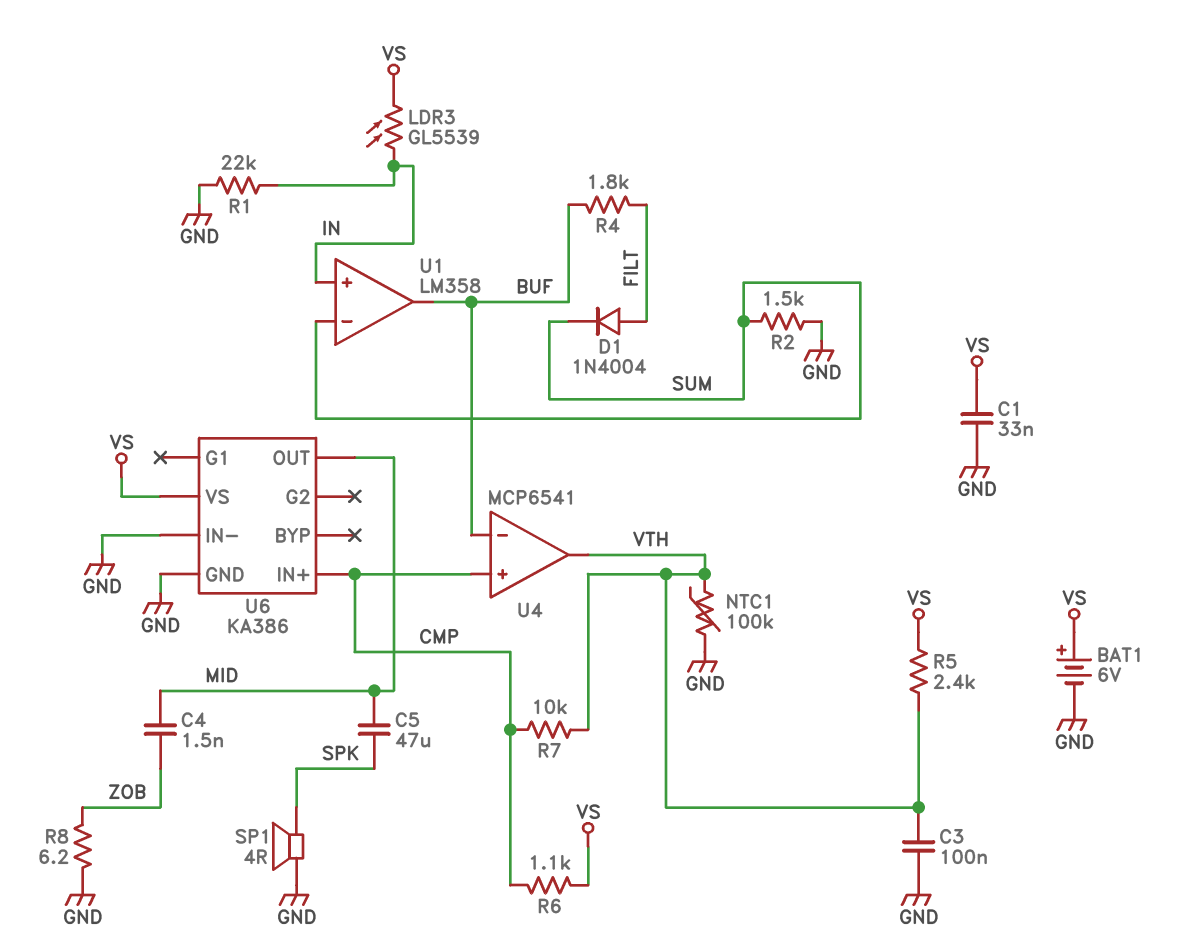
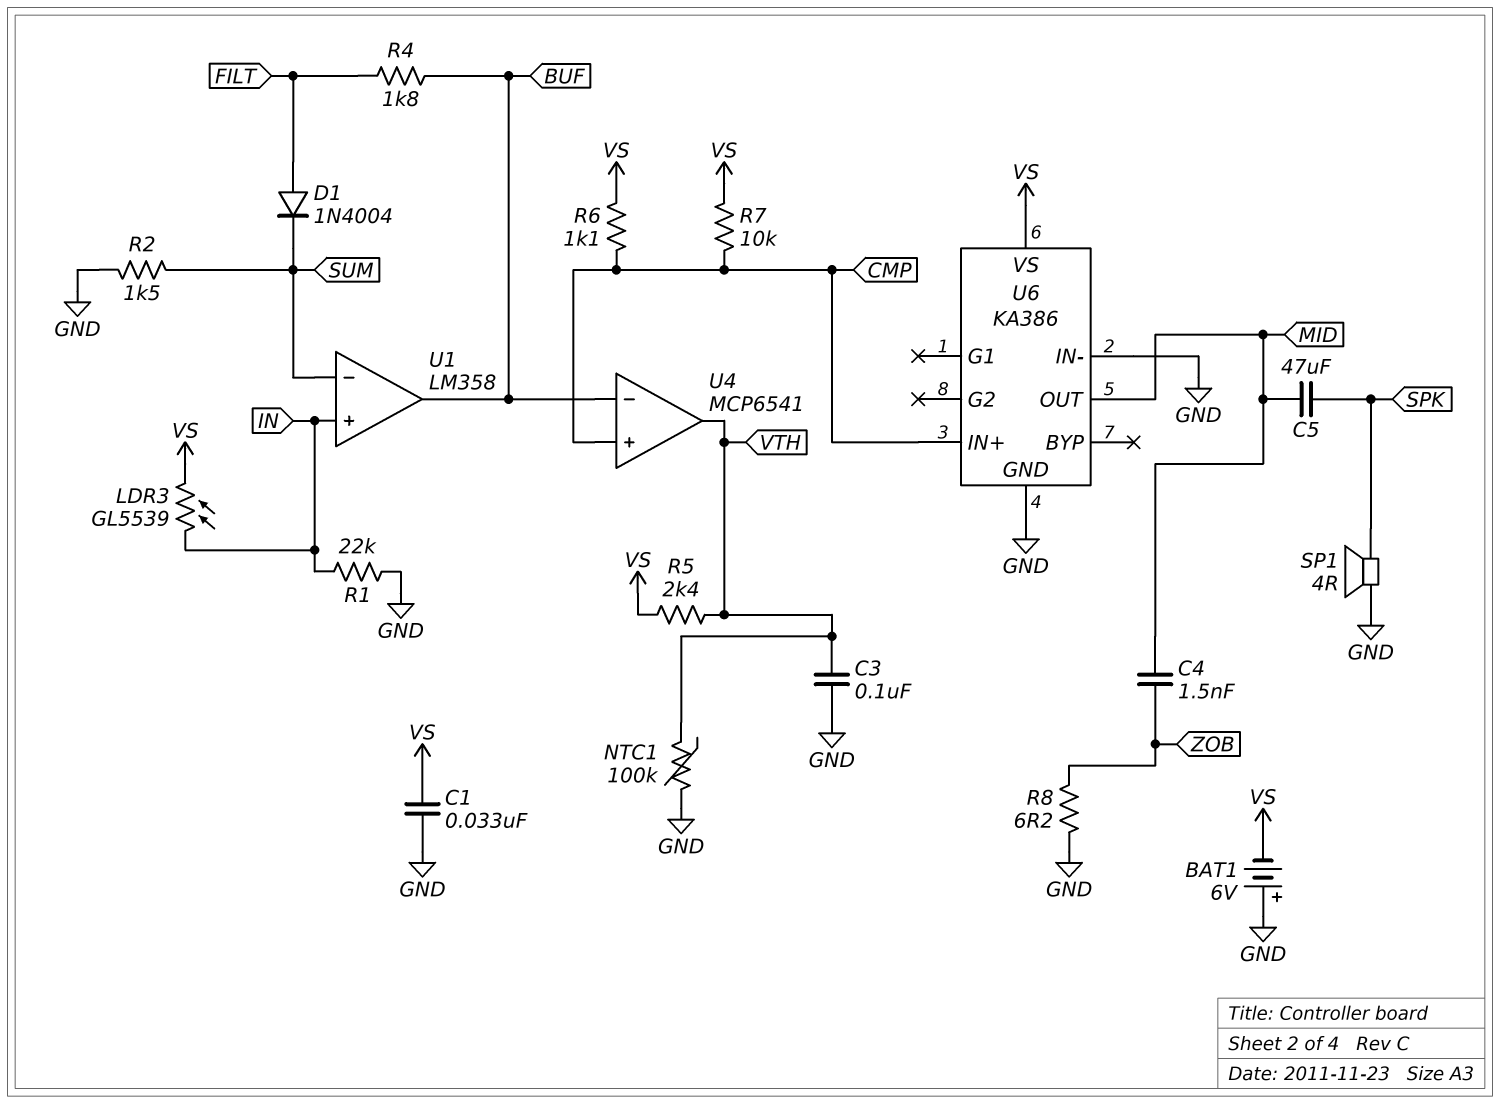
BAT1: 6V (plus VS, minus GND) -> 6V (plus GND, minus VS)
R7: 10k (CMP, VTH) -> 10k (CMP, VS)

